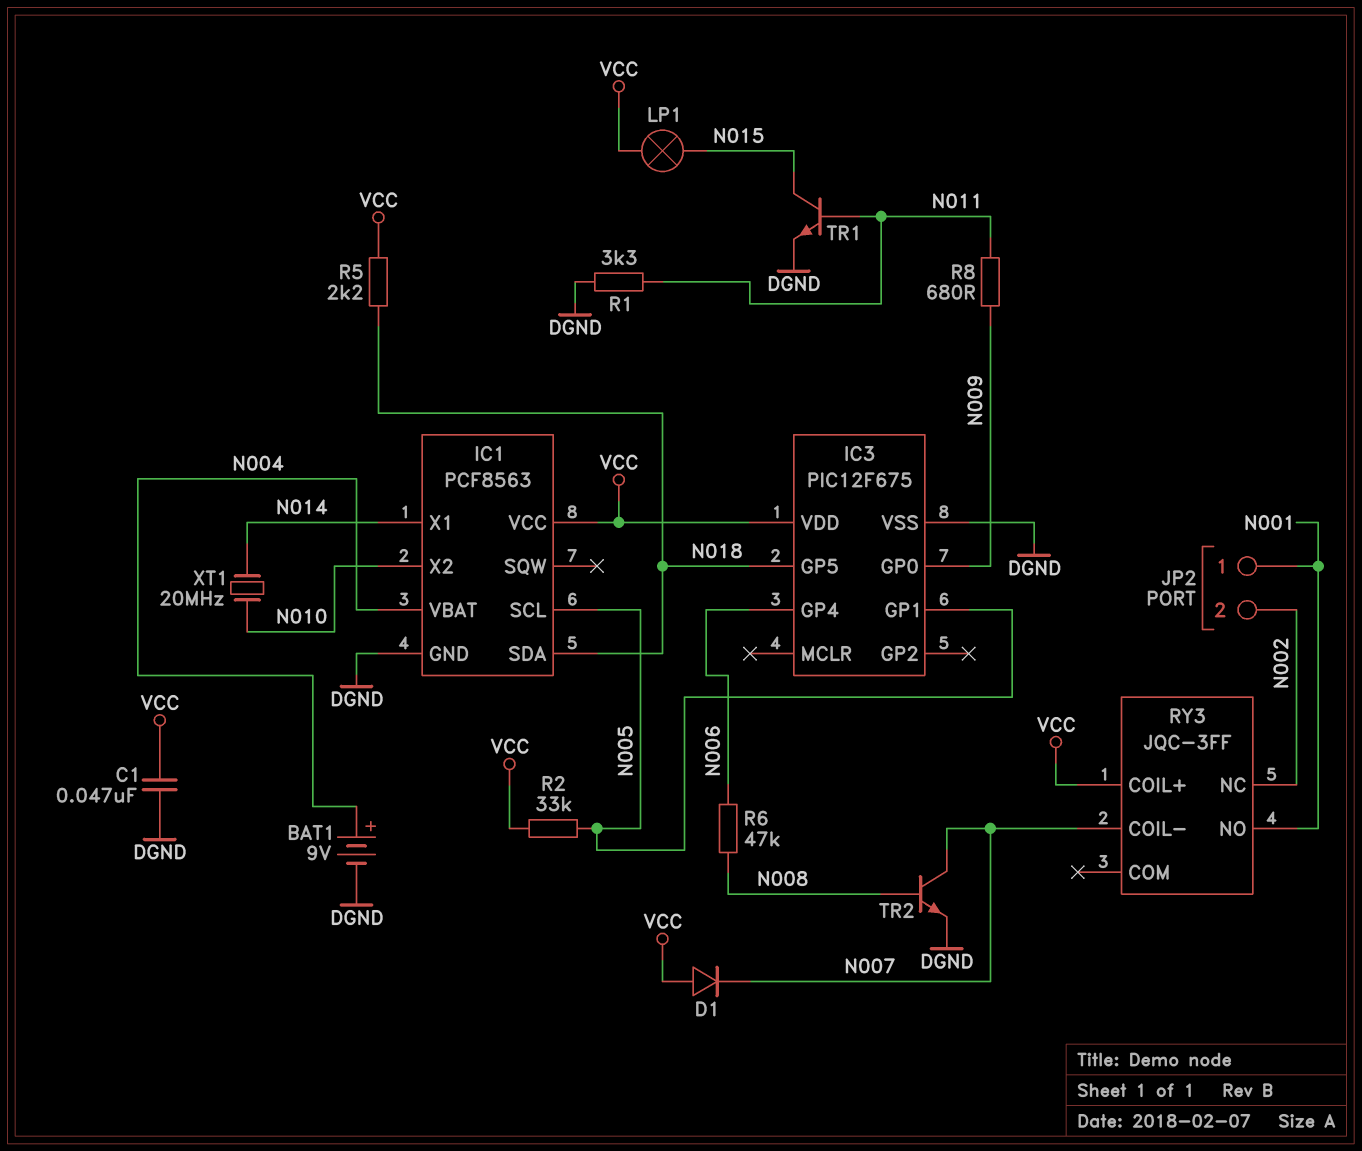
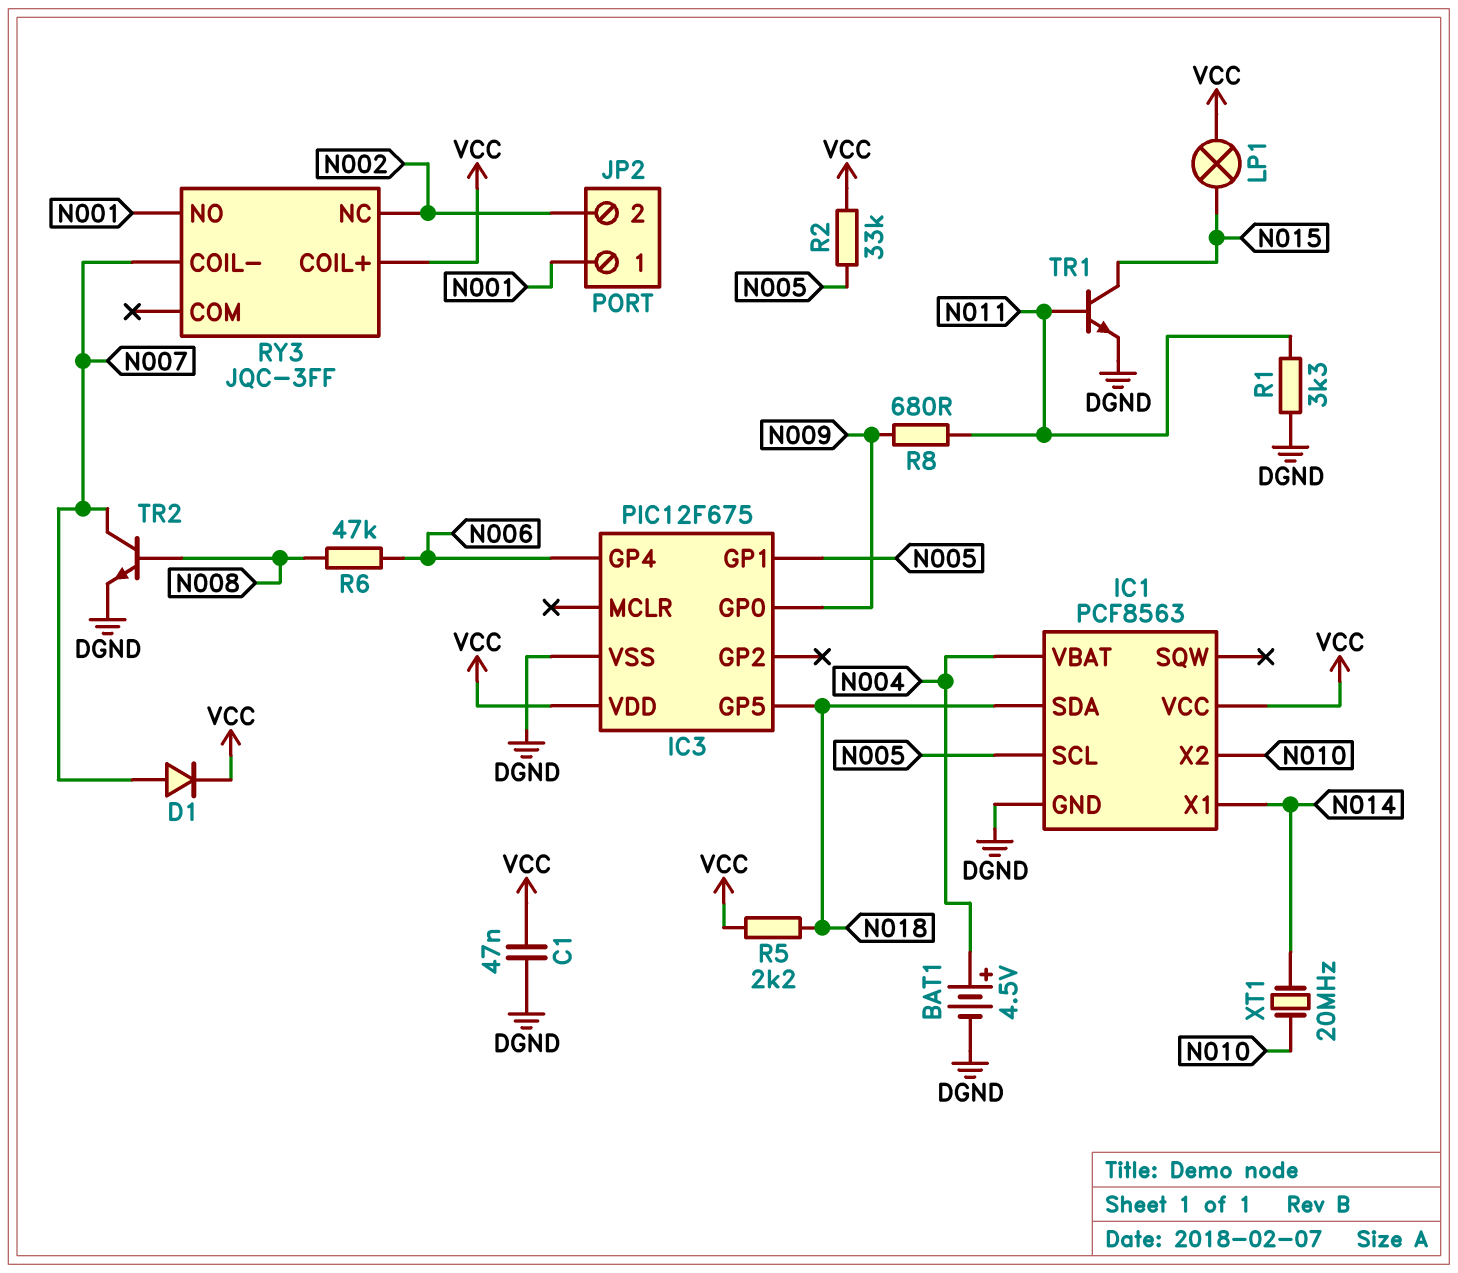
BAT1: 9V (plus N004, minus DGND) -> 4.5V (plus N004, minus DGND)
D1: diode (A VCC, K N007) -> diode (A N007, K VCC)

